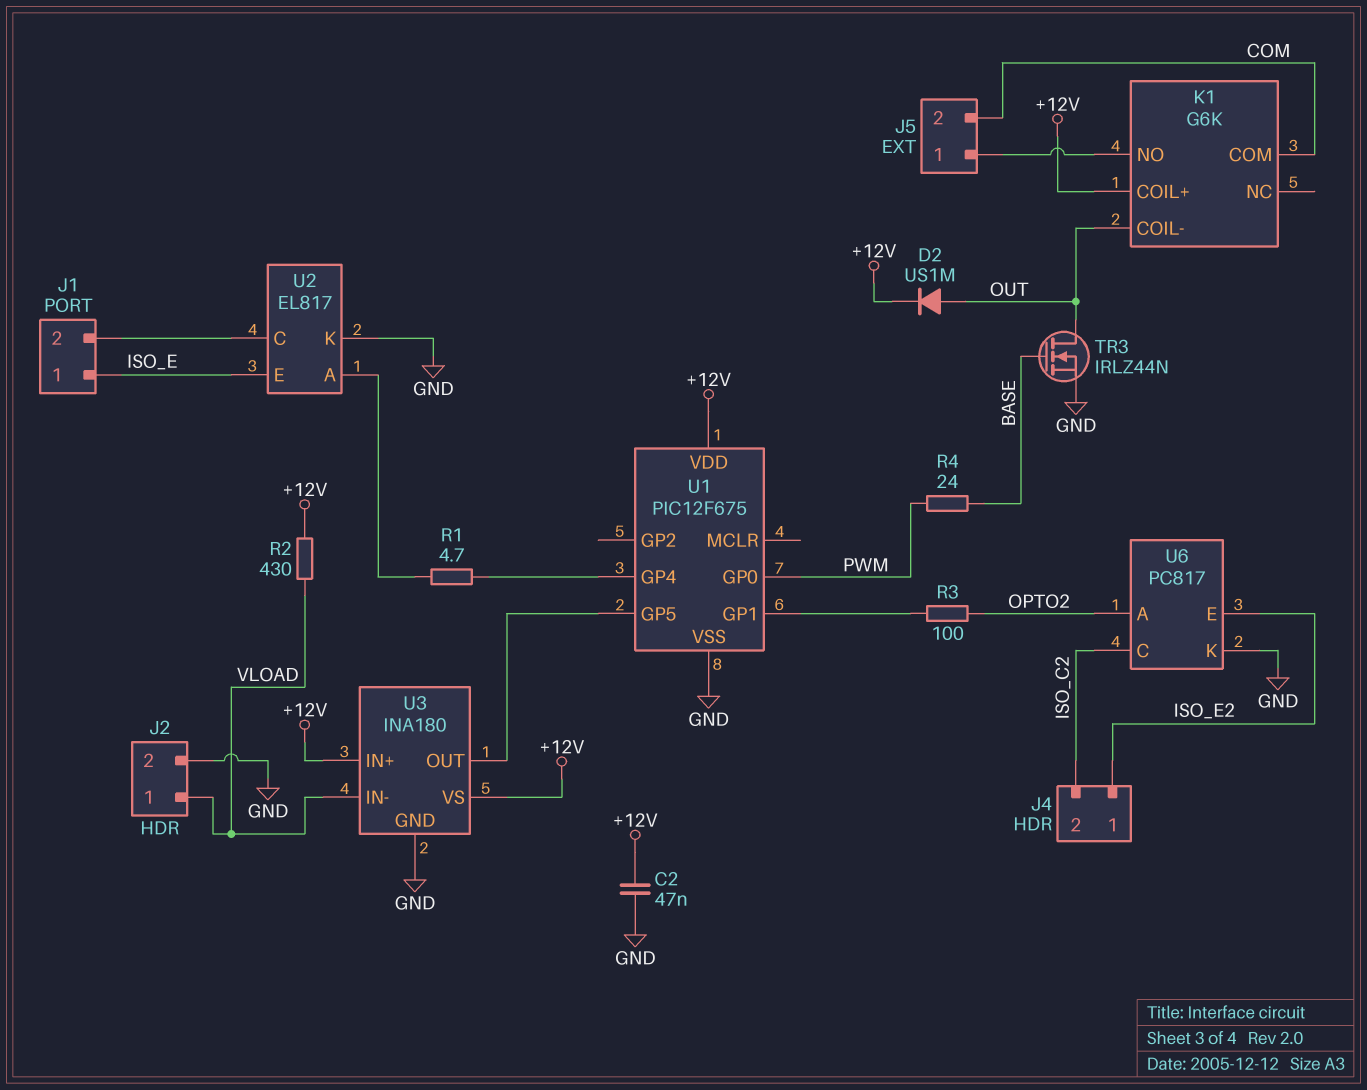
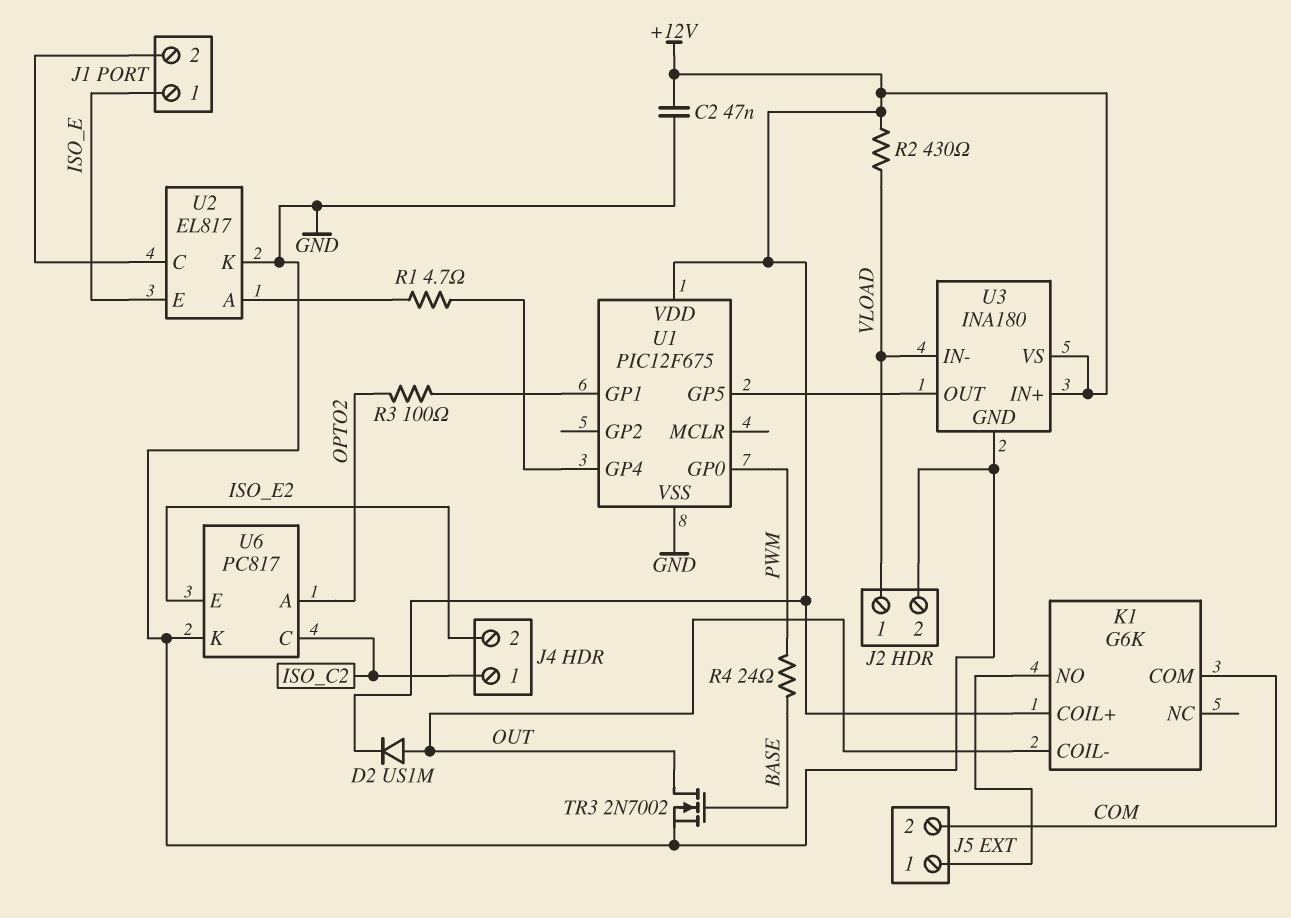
J4 pin 1: ISO_E2 -> ISO_C2
J4 pin 2: ISO_C2 -> ISO_E2
TR3: NMOS IRLZ44N (G BASE, D OUT, S GND) -> NMOS 2N7002 (G BASE, D OUT, S GND)

